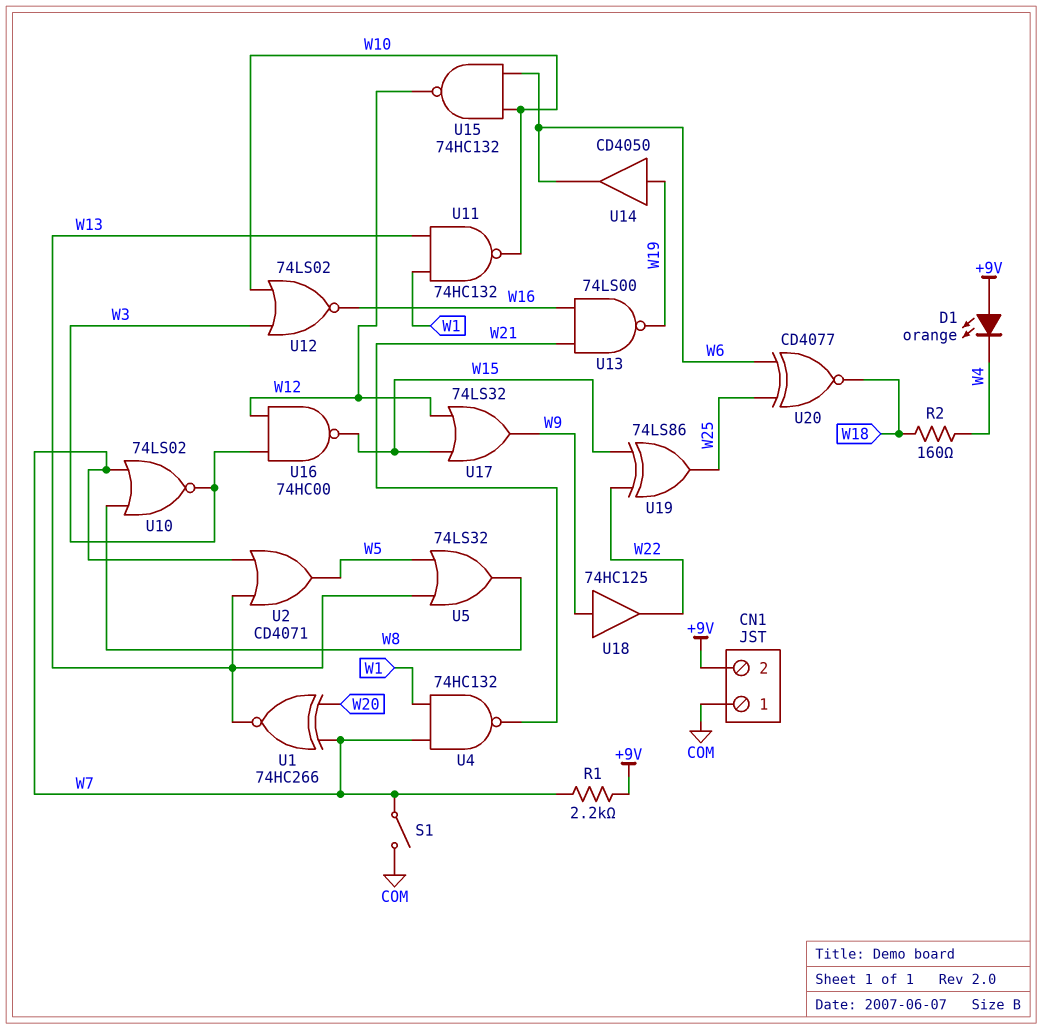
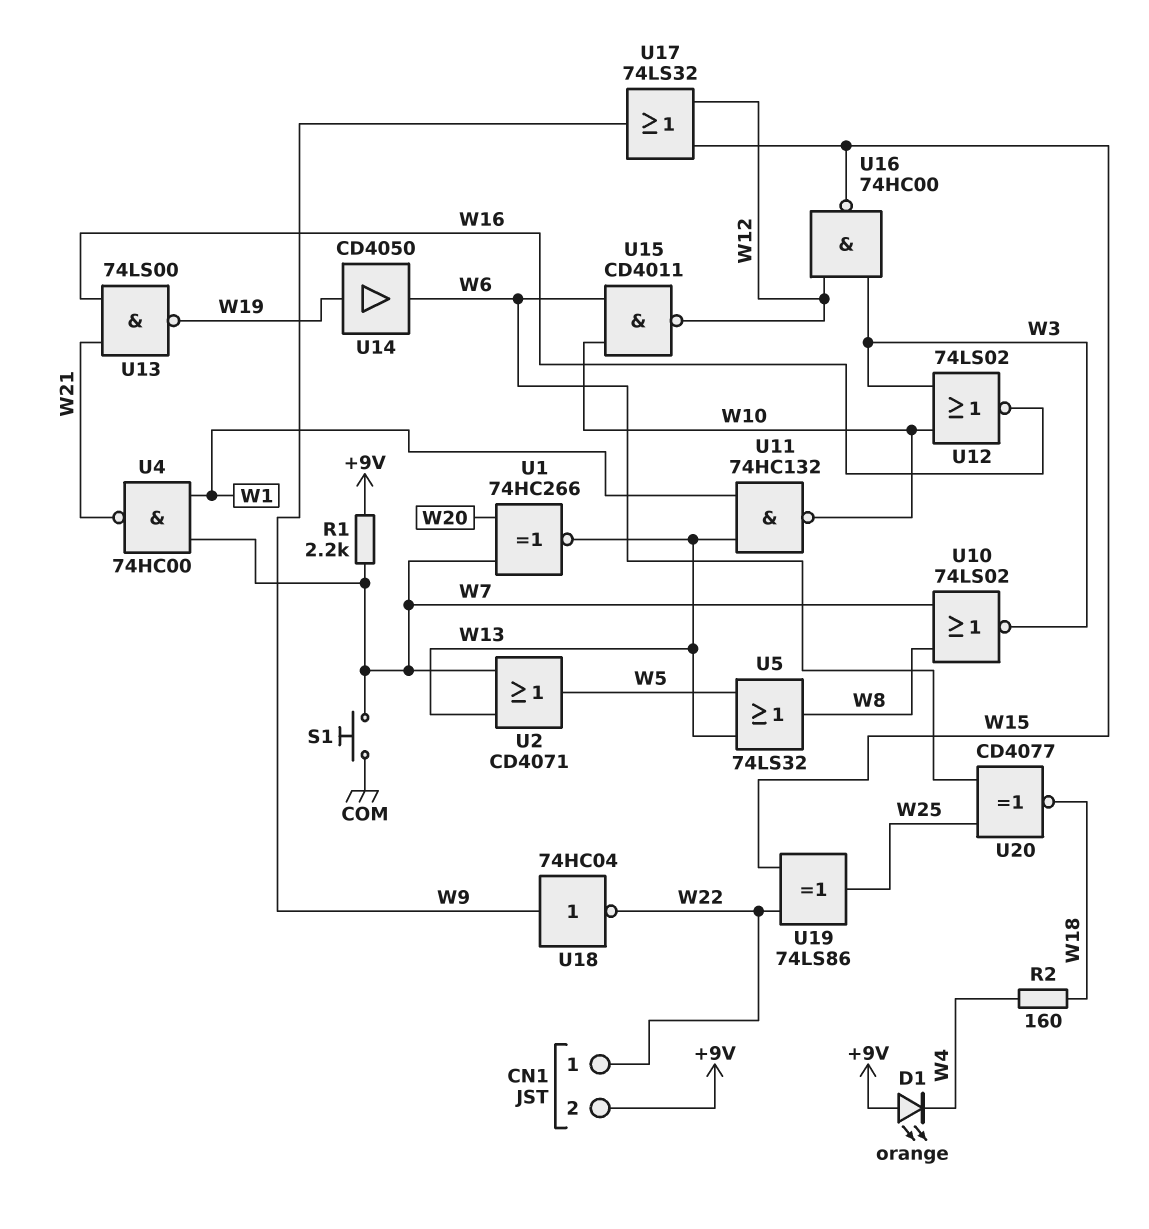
CN1 pin 1: COM -> W22
S1: switch (COM, W7) -> button (COM, W7)
U4: NAND 74HC132 (in W1, in W7, out W21) -> NAND 74HC00 (in W1, in W7, out W21)
U15: NAND 74HC132 (in W6, in W10, out W12) -> NAND CD4011 (in W6, in W10, out W12)
U18: buffer 74HC125 (in W9, out W22) -> NOT 74HC04 (in W9, out W22)

